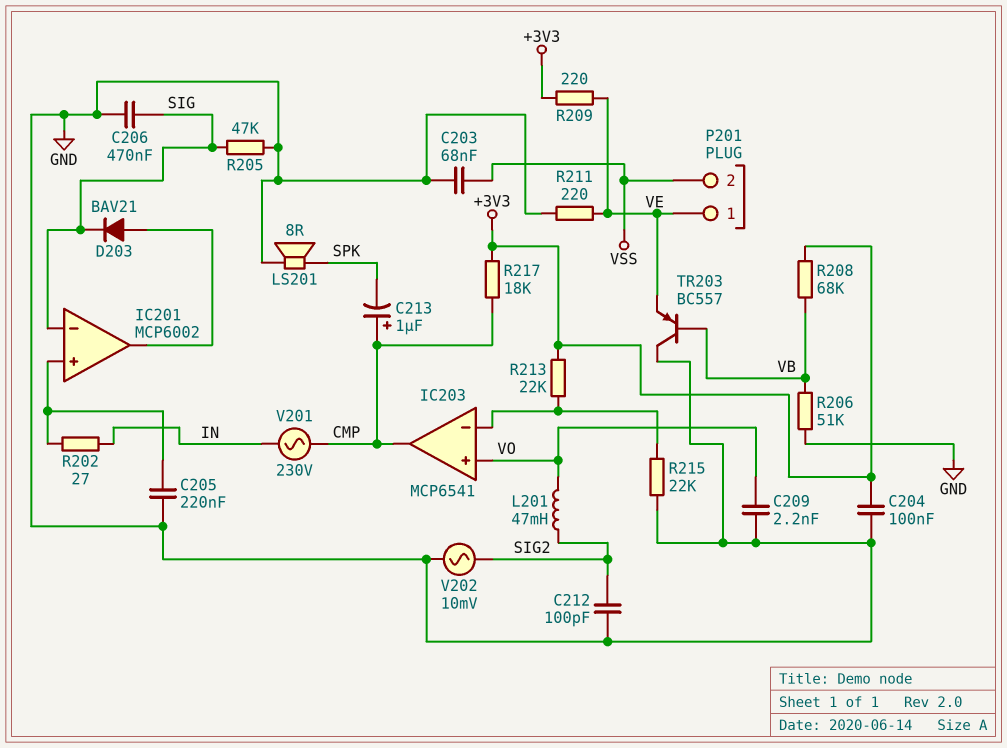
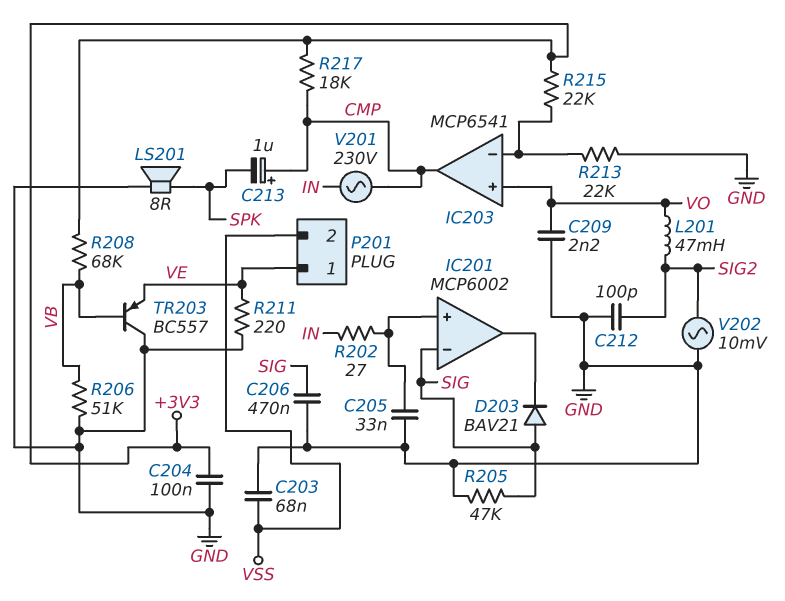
C205: 220nF (GND, IC201/in+) -> 33nF (GND, IC201/in+)
D203: diode BAV21 (A IC201/out, K SIG) -> diode BAV21 (A SIG, K IC201/out)
R209: 220 (+3V3, VE) -> none
R213: 22k (+3V3, IC203/in-) -> 22k (GND, IC203/in-)
R215: 22k (GND, IC203/in-) -> 22k (+3V3, IC203/in-)

